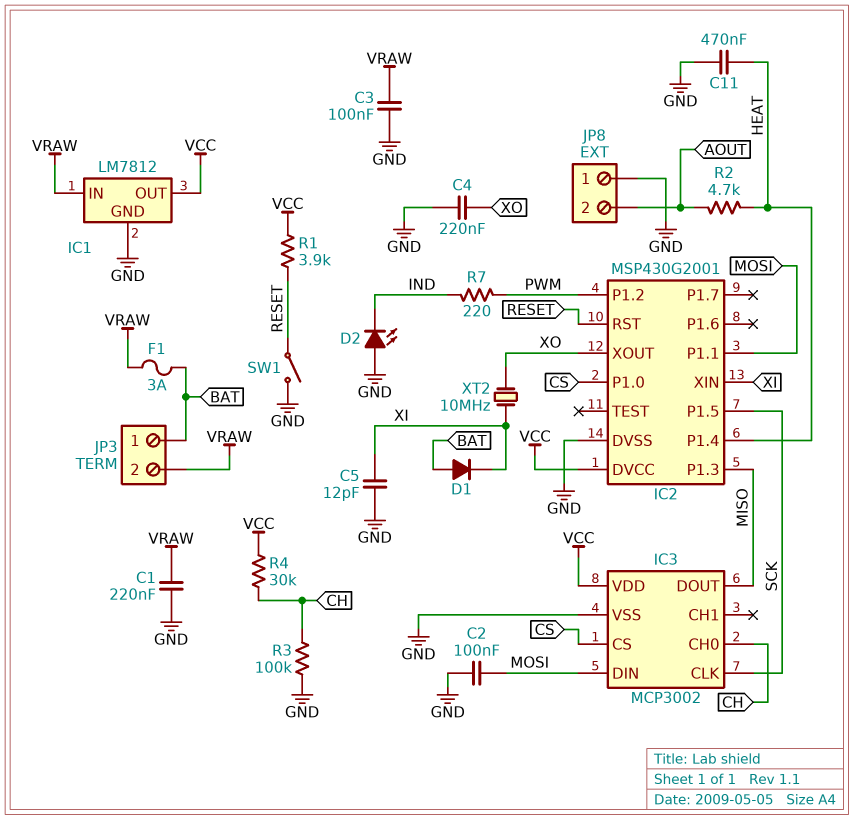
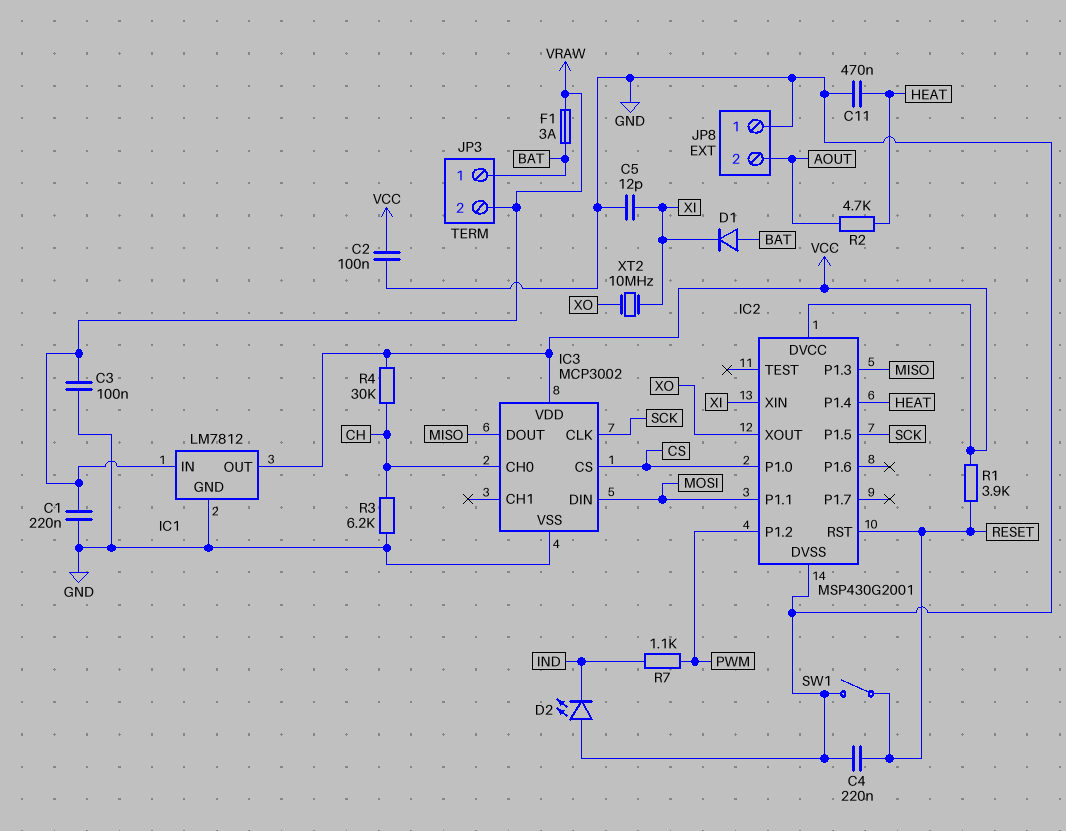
C2: 100nF (GND, MOSI) -> 100nF (GND, VCC)
C4: 220nF (GND, XO) -> 220nF (GND, RESET)
R3: 100k (CH, GND) -> 6.2k (CH, GND)
R7: 220 (IND, PWM) -> 1.1k (IND, PWM)

